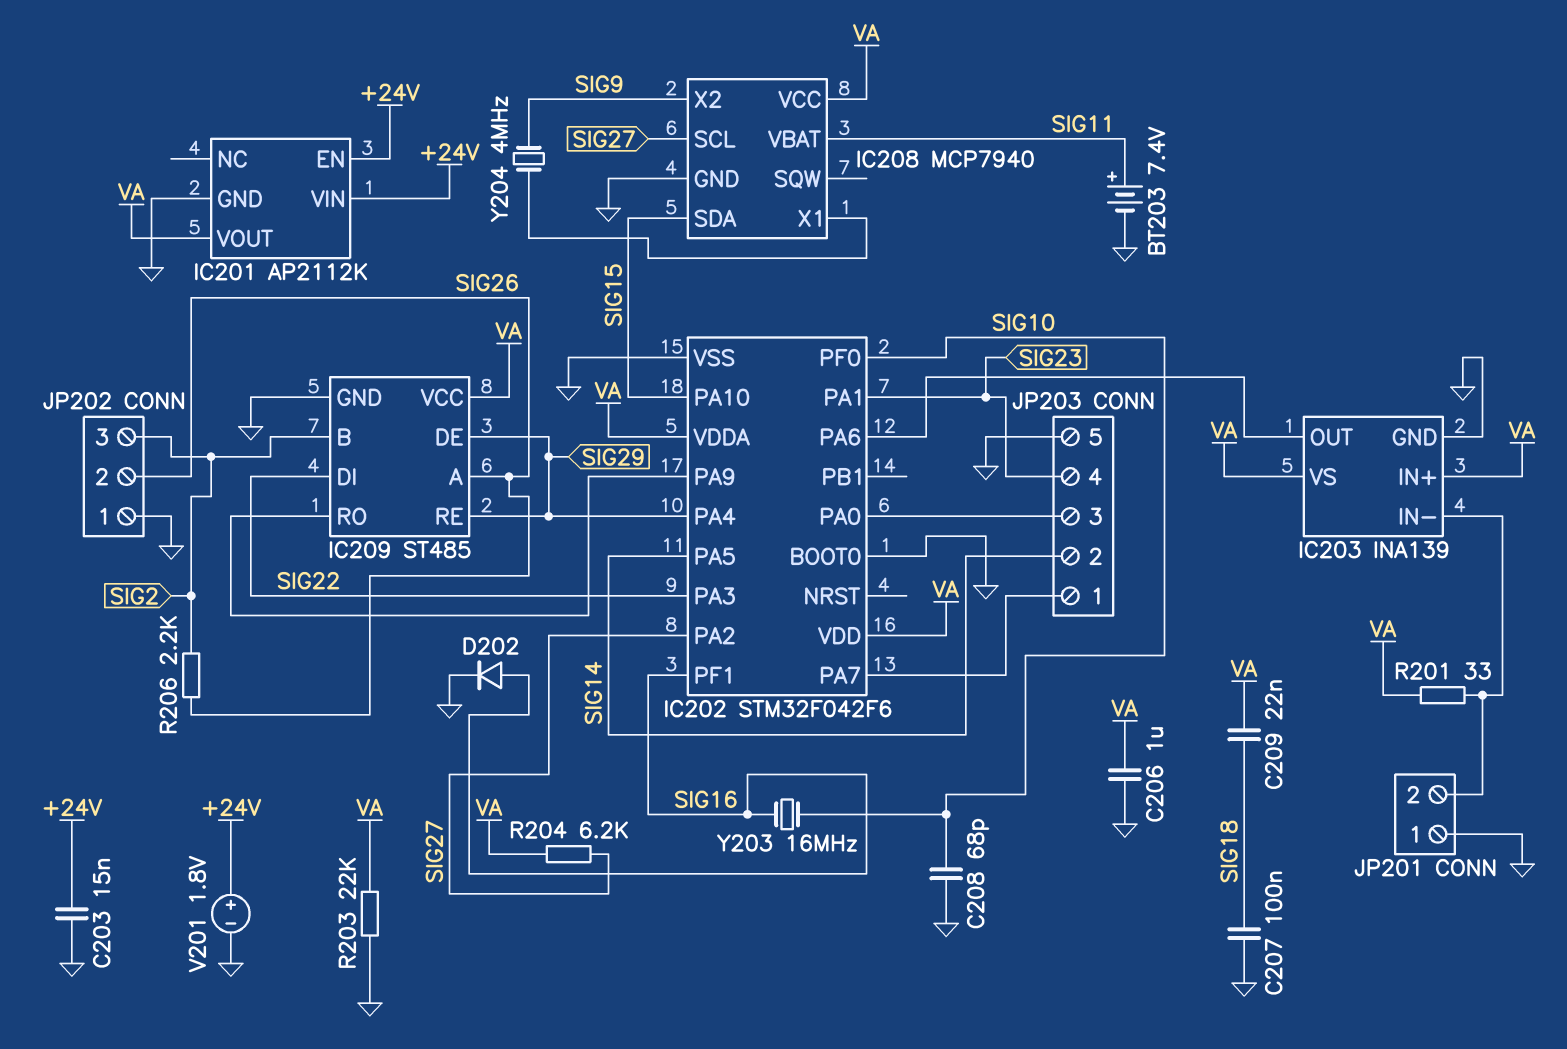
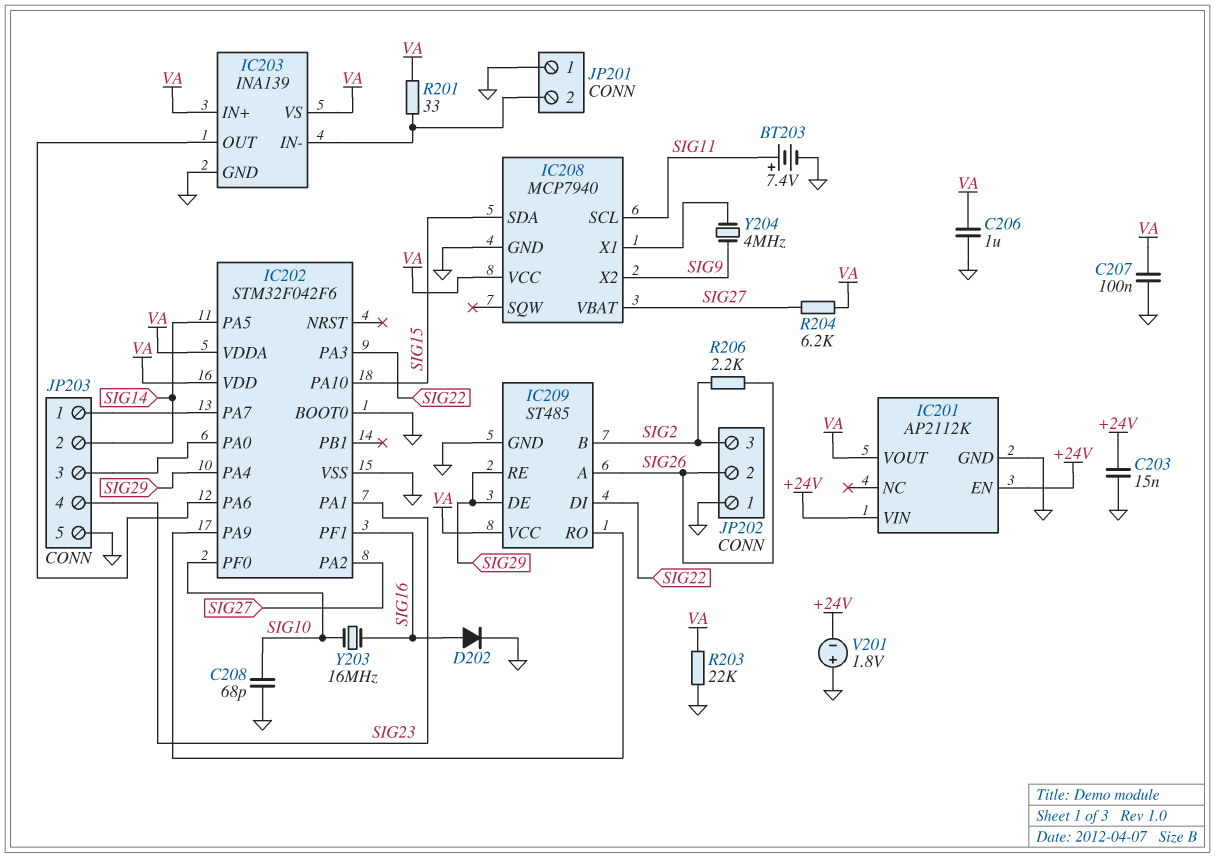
C207: 100nF (GND, SIG18) -> 100nF (GND, VA)
C209: 22nF (SIG18, VA) -> none
IC208 pin SCL: SIG27 -> SIG11
IC208 pin VBAT: SIG11 -> SIG27
V201: 1.8V (plus +24V, minus GND) -> 1.8V (plus GND, minus +24V)

